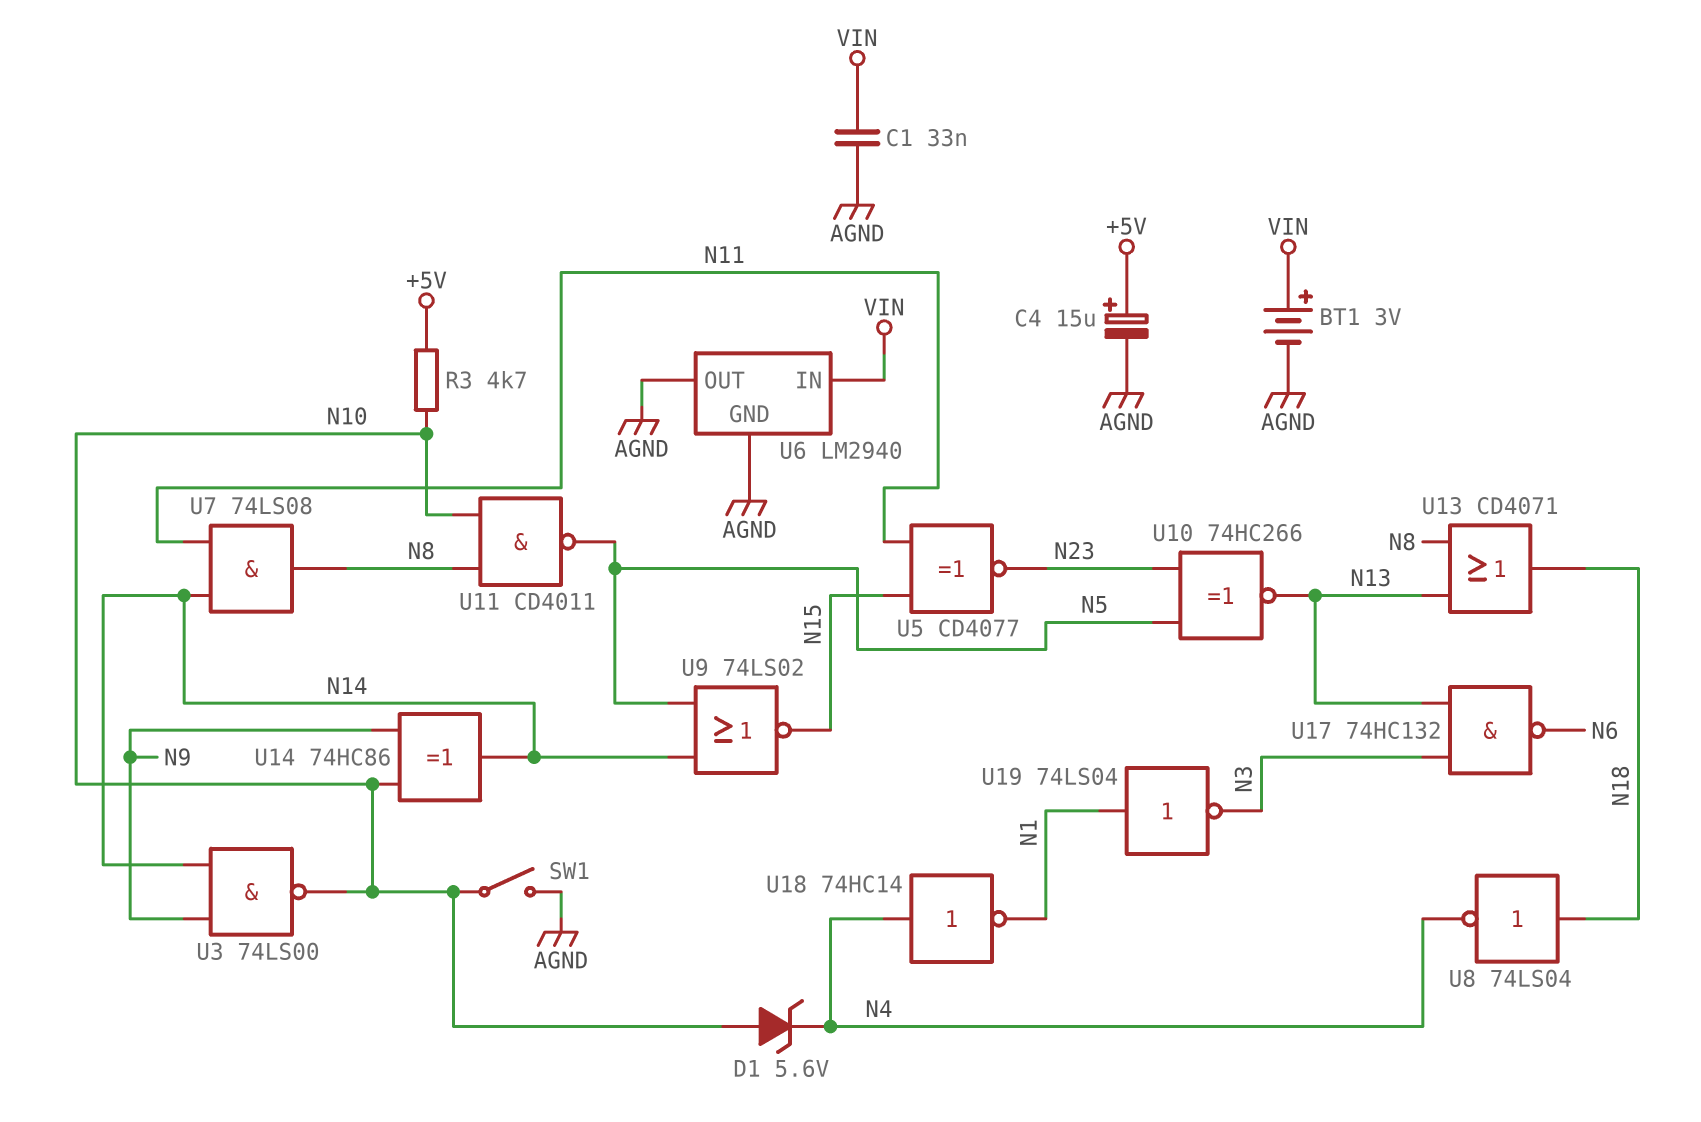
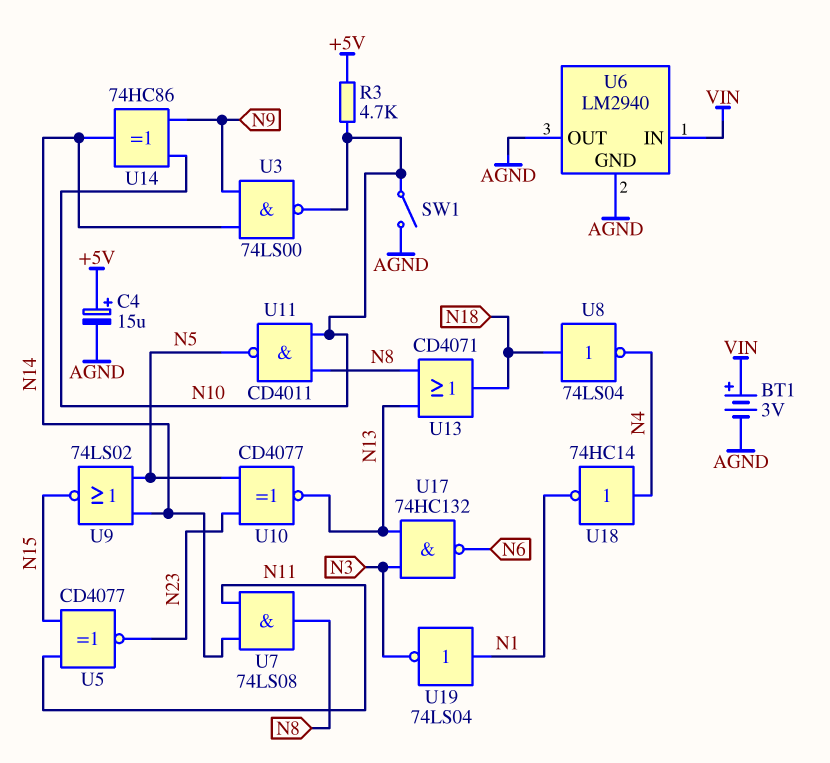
C1: 33nF (AGND, VIN) -> none
D1: zener 5.6V (A N10, K N4) -> none
U10: XNOR 74HC266 (in N5, in N23, out N13) -> XNOR CD4077 (in N5, in N23, out N13)

